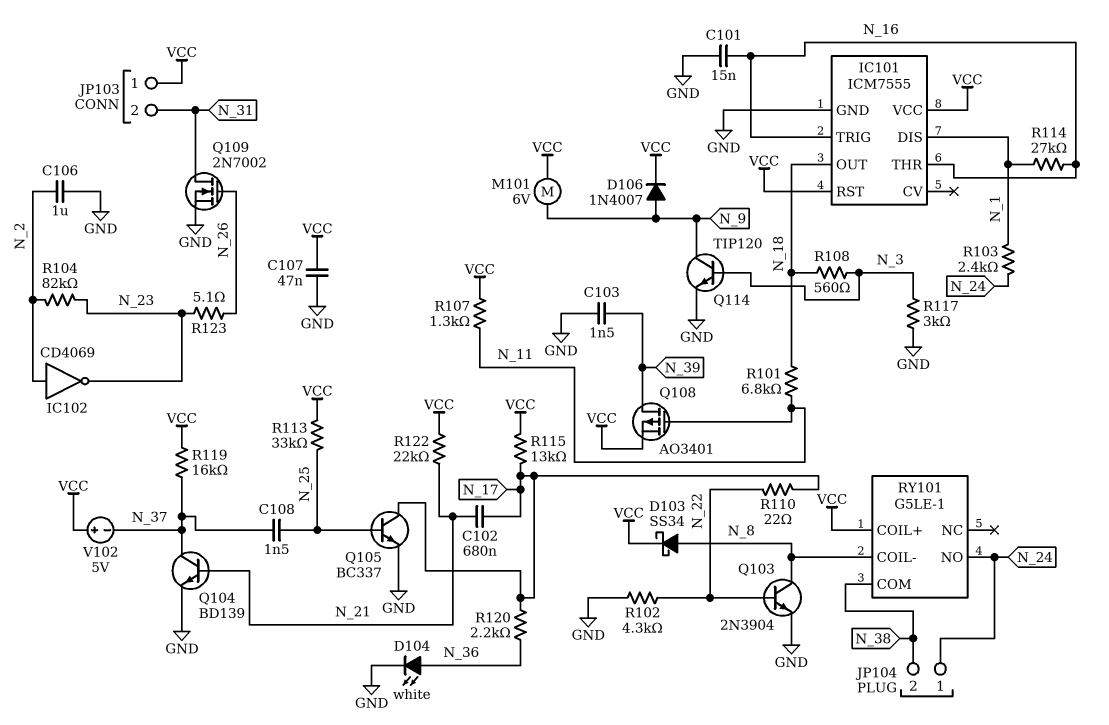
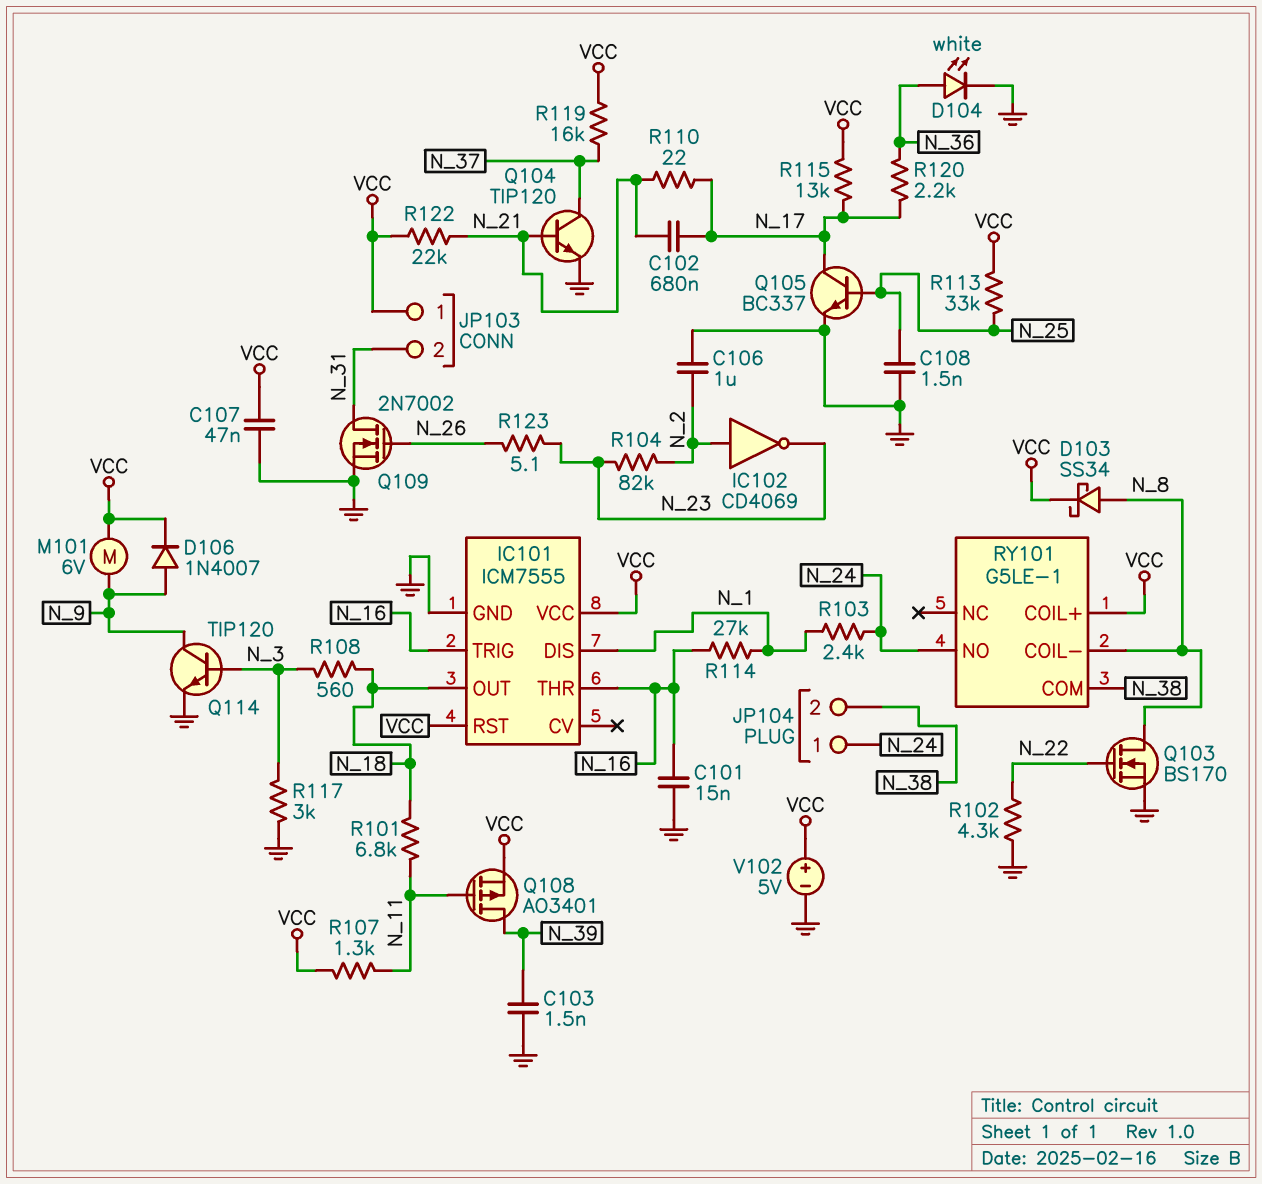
C108: 1.5nF (N_25, N_37) -> 1.5nF (GND, N_25)
Q103: NPN 2N3904 (B N_22, C N_8, E GND) -> NMOS BS170 (G N_22, D N_8, S GND)
Q104: NPN BD139 (B N_21, C N_37, E GND) -> NPN TIP120 (B N_21, C N_37, E GND)
R110: 22 (N_17, N_22) -> 22 (N_17, N_21)
V102: 5V (plus VCC, minus N_37) -> 5V (plus VCC, minus GND)

